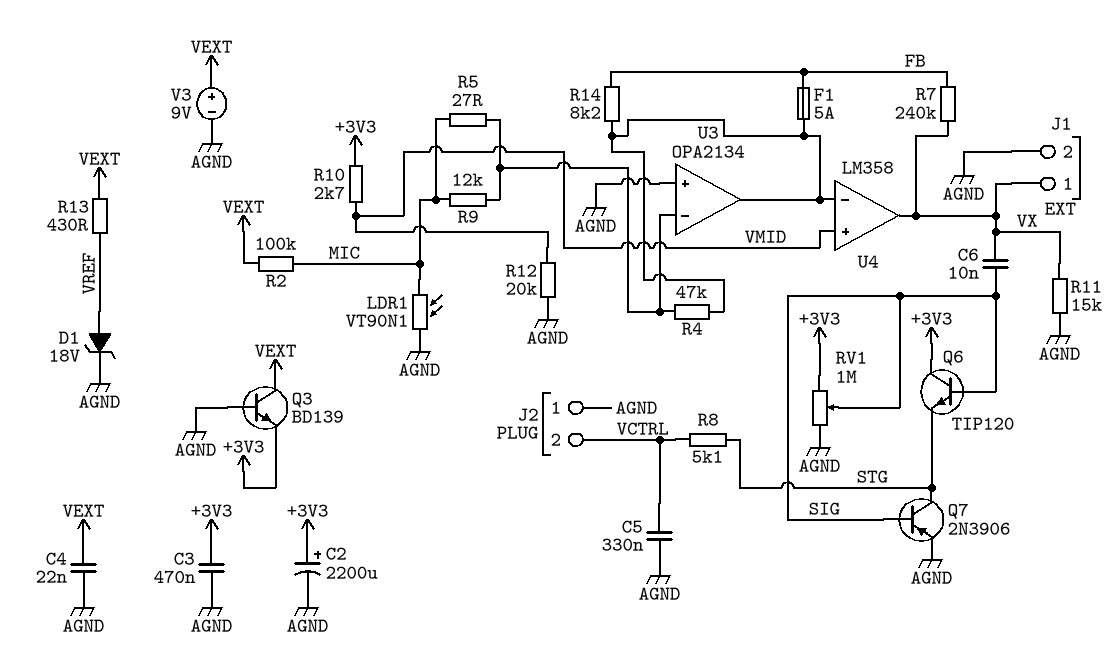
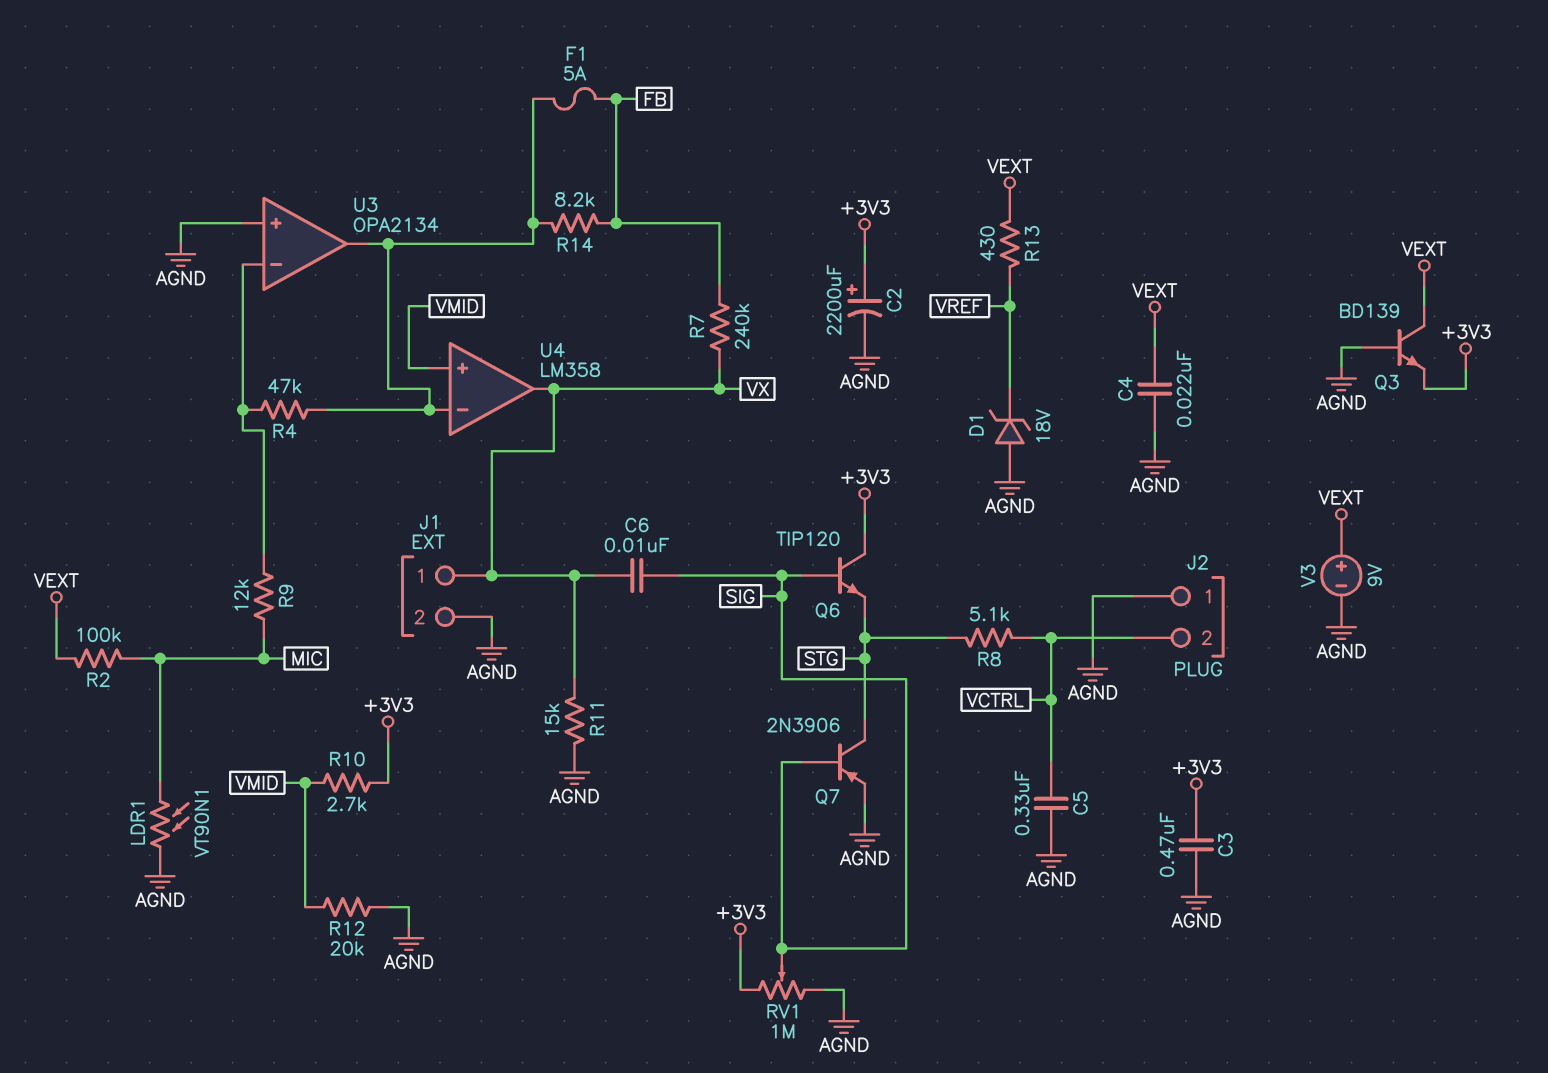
D1: zener 18V (A VREF, K AGND) -> zener 18V (A AGND, K VREF)
R5: 27 (MIC, U3/in-) -> none

